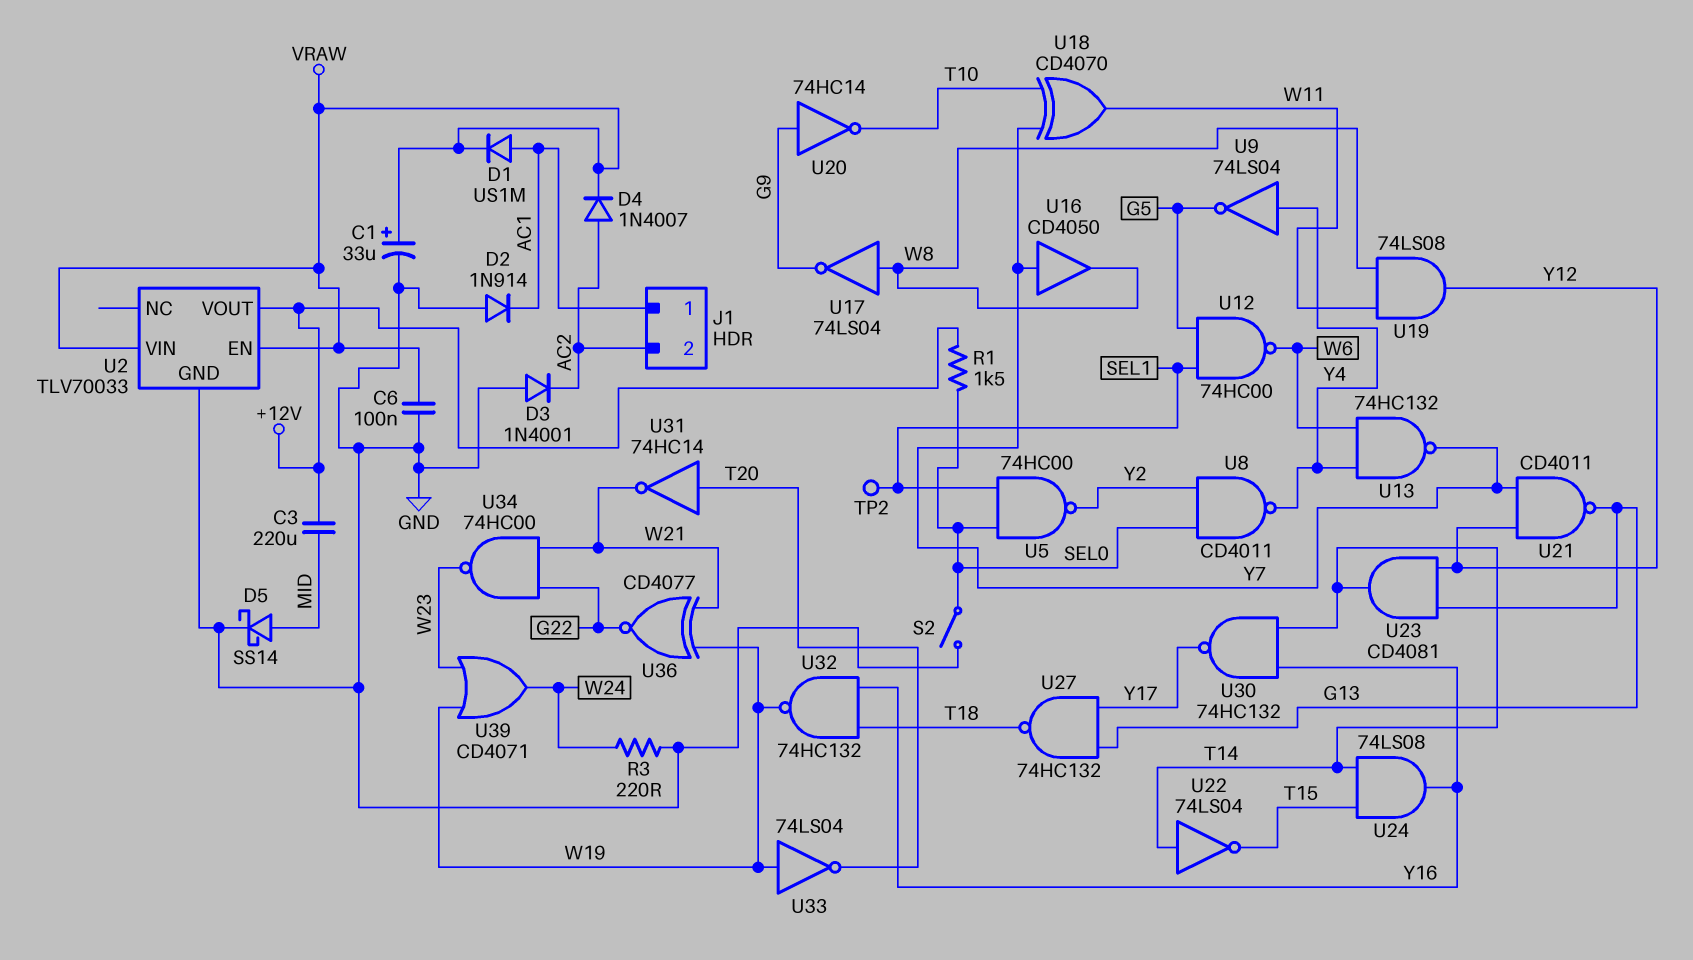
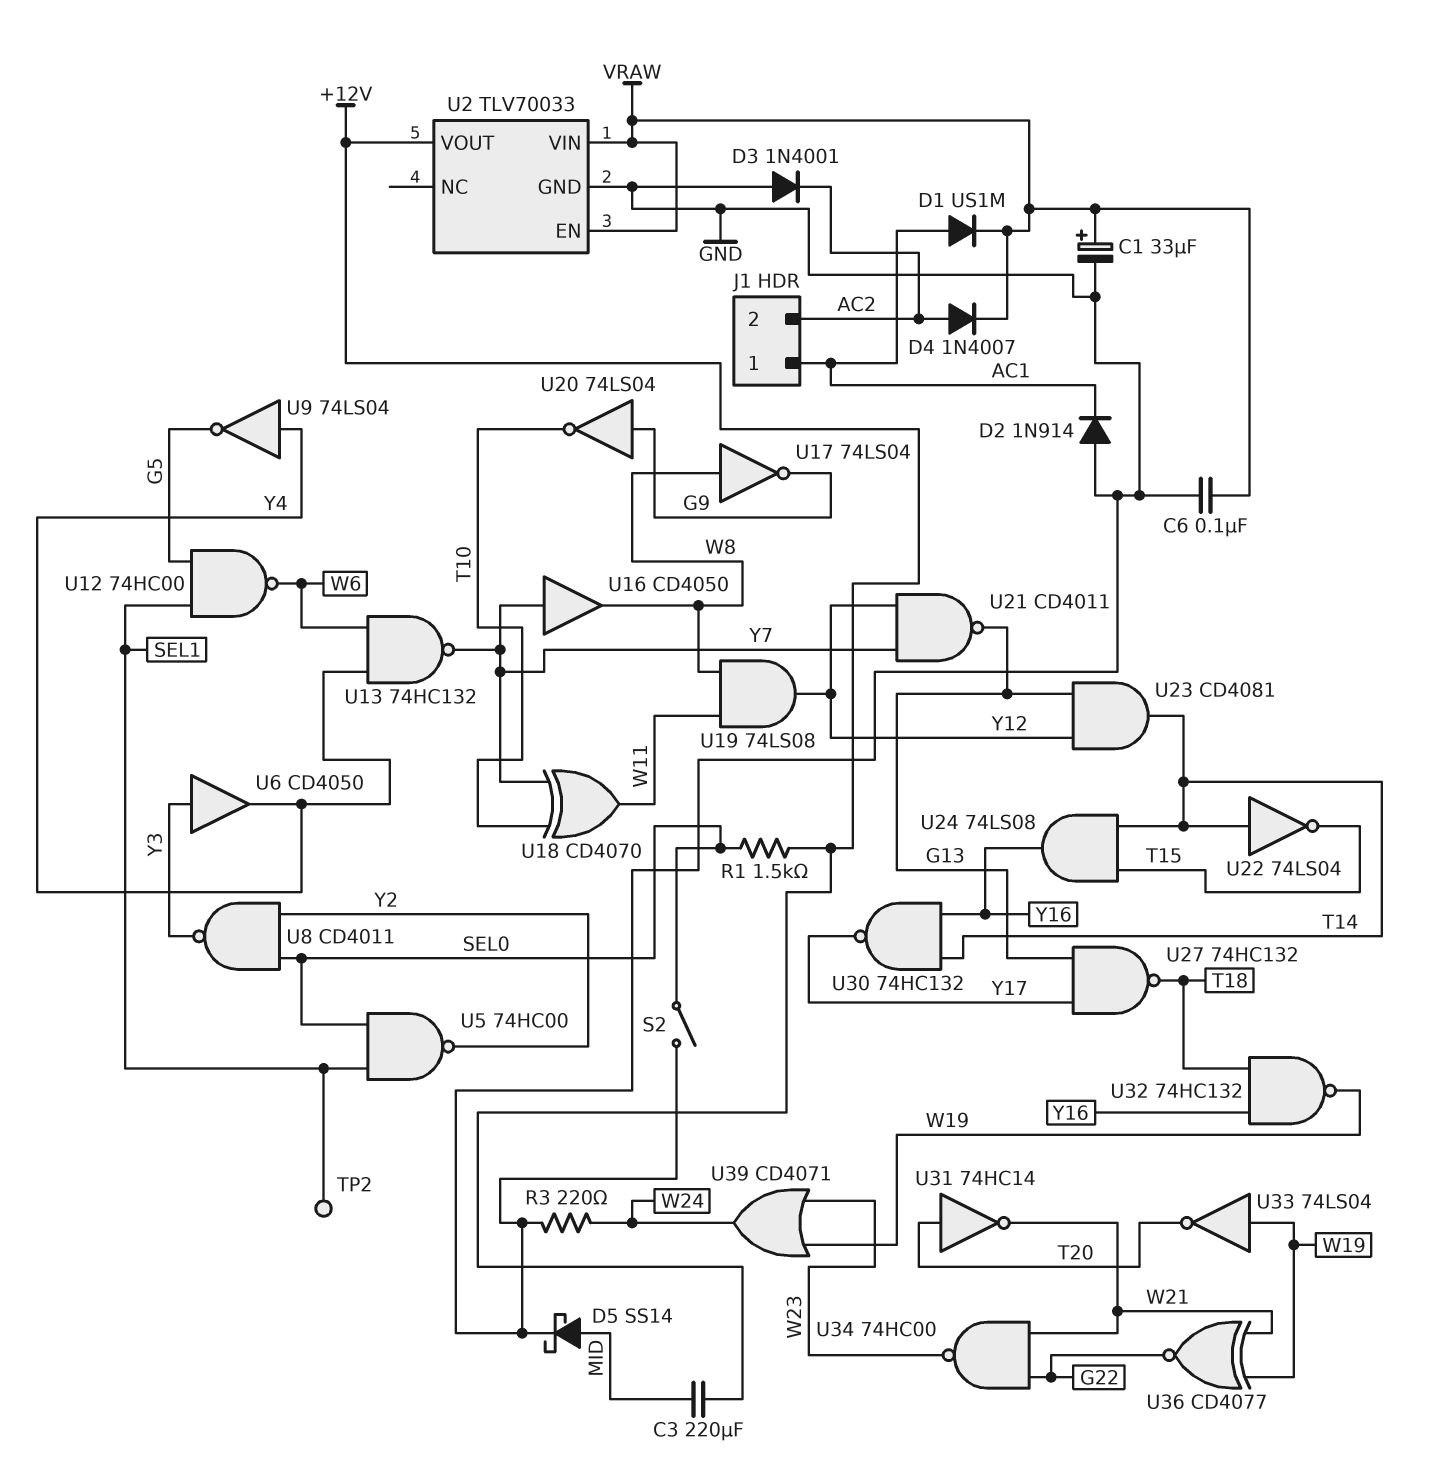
U6: none -> buffer CD4050 (in Y3, out Y4)
U8: NAND CD4011 (in SEL0, in Y2, out Y4) -> NAND CD4011 (in SEL0, in Y2, out Y3)
U20: NOT 74HC14 (in G9, out T10) -> NOT 74LS04 (in G9, out T10)

